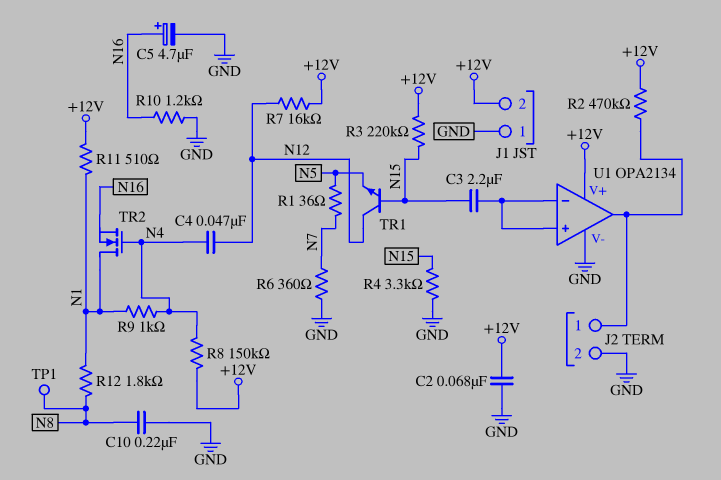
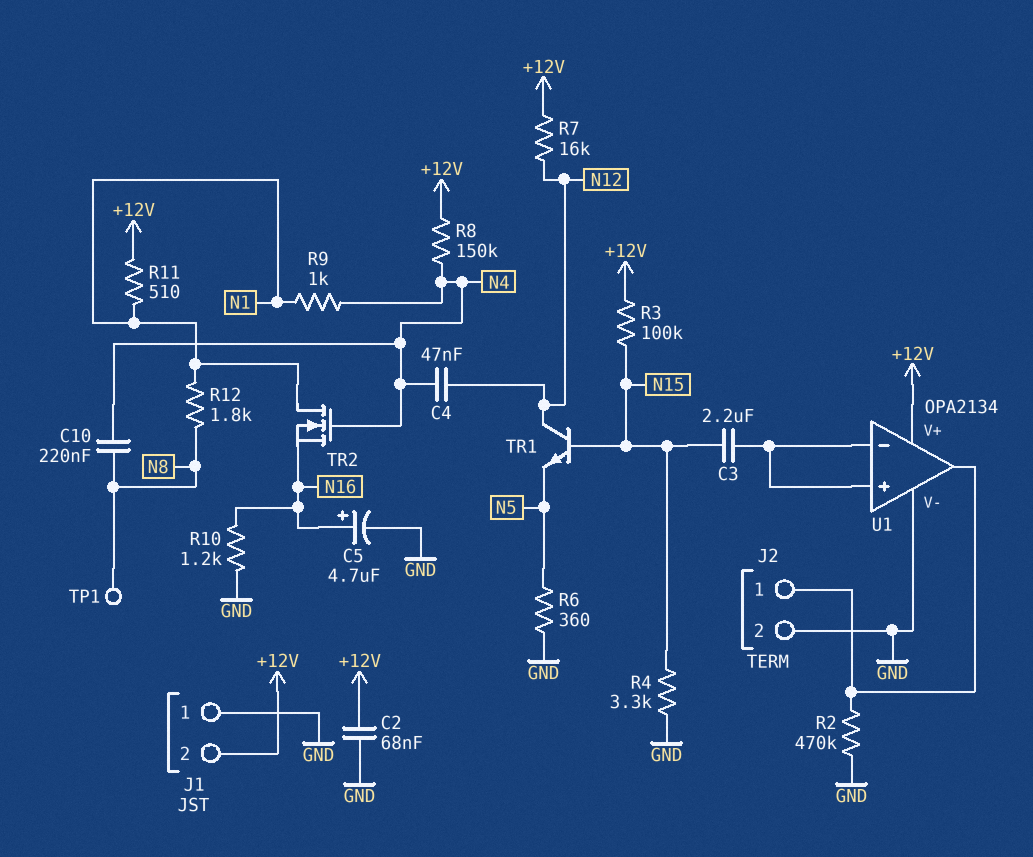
C10: 220nF (GND, N8) -> 220nF (N4, N8)
R1: 36 (N5, N7) -> none
R2: 470k (+12V, J2/1) -> 470k (GND, J2/1)
R3: 220k (+12V, N15) -> 100k (+12V, N15)
R6: 360 (GND, N7) -> 360 (GND, N5)

